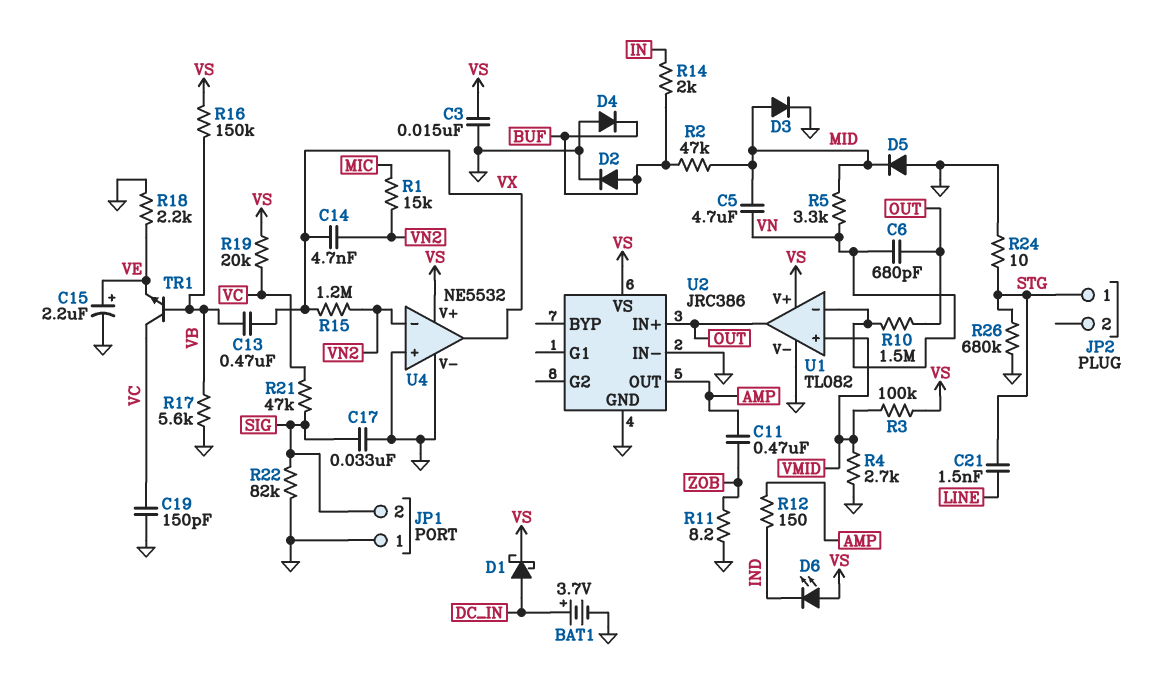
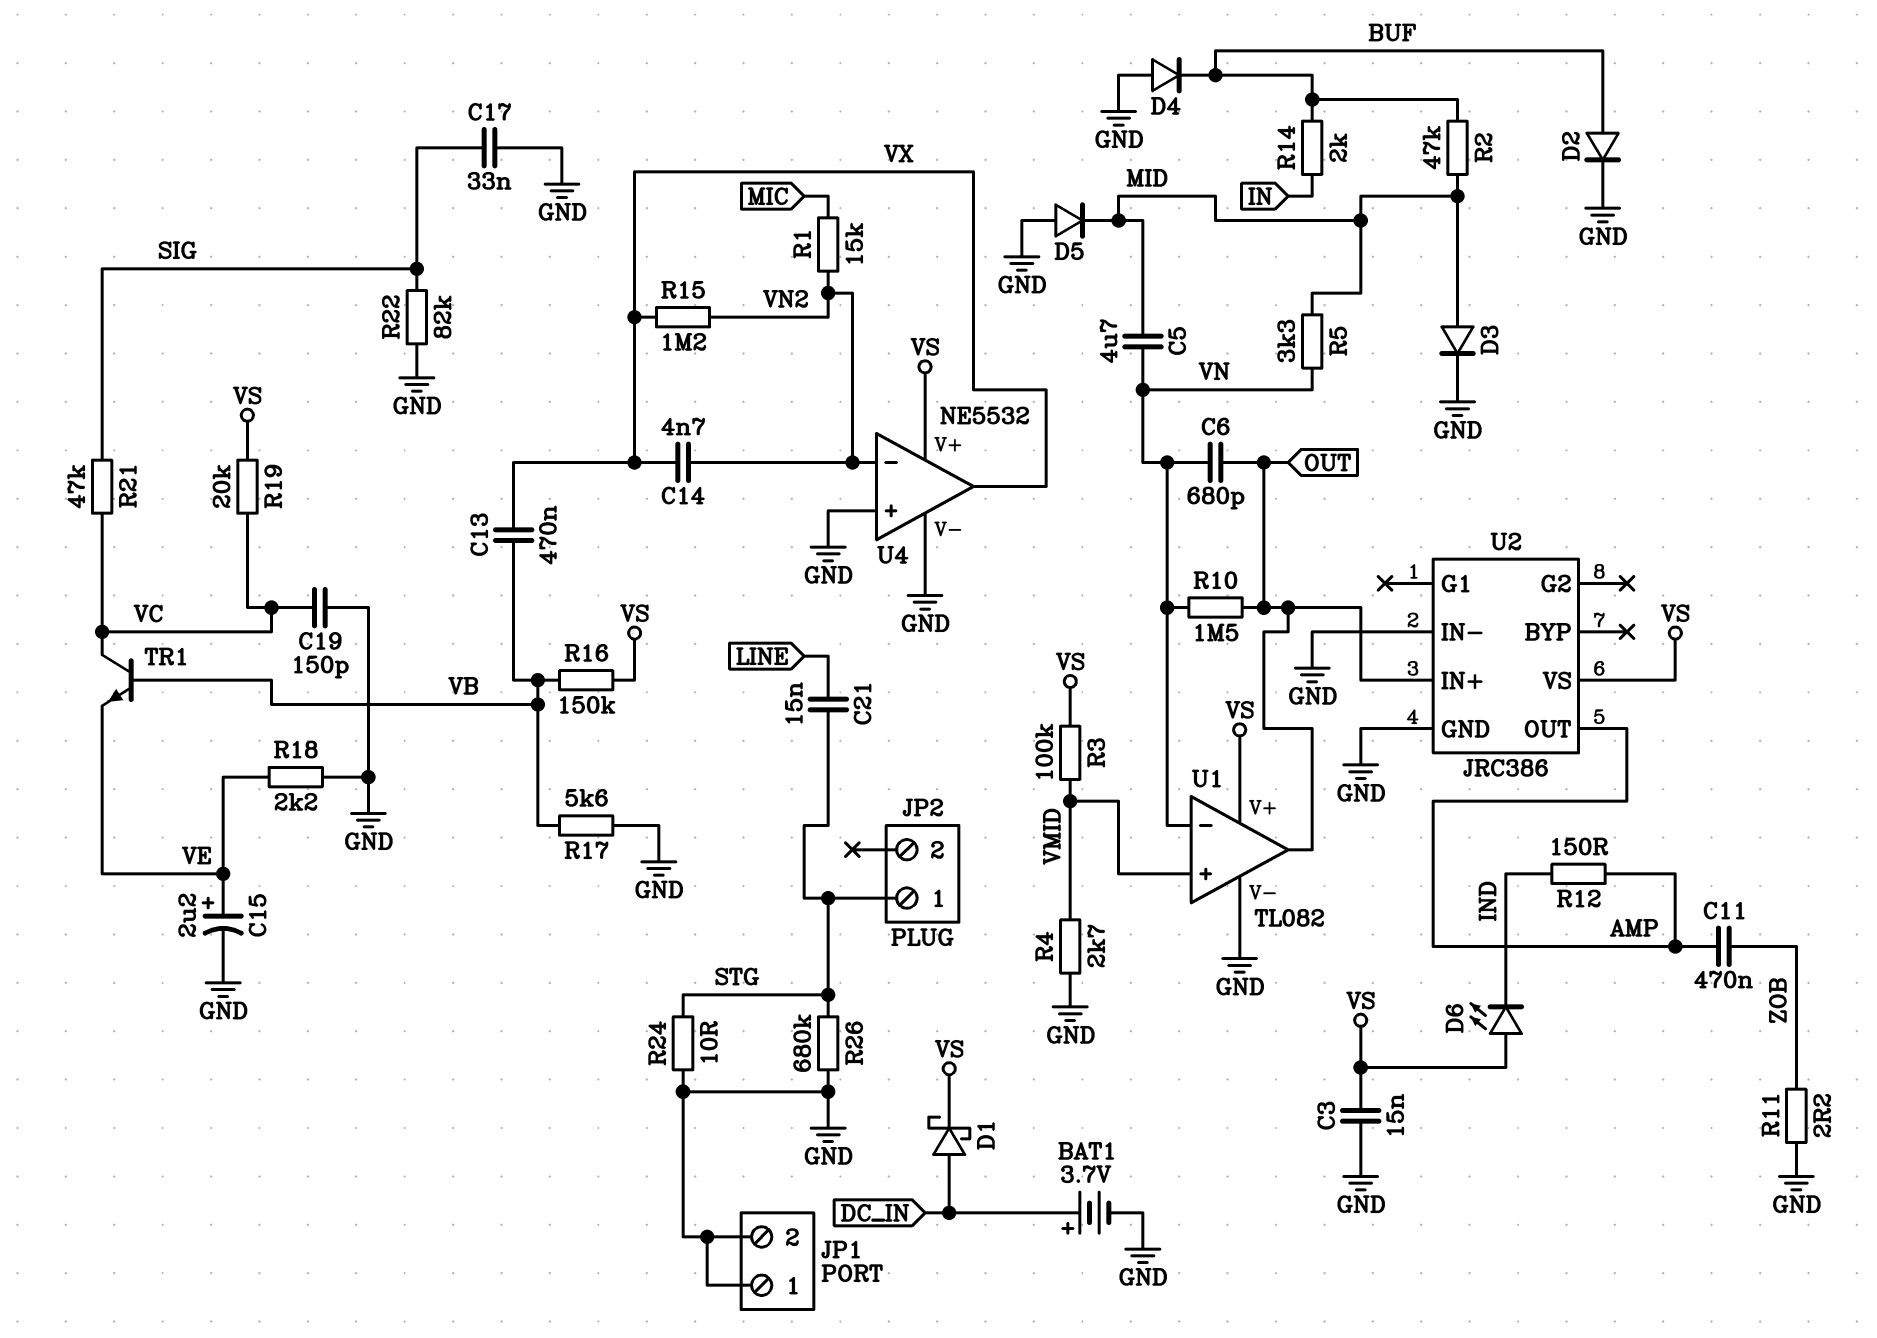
C21: 1.5nF (LINE, STG) -> 15nF (LINE, STG)
JP1 pin 2: SIG -> GND
R11: 8.2 (GND, ZOB) -> 2.2 (GND, ZOB)

